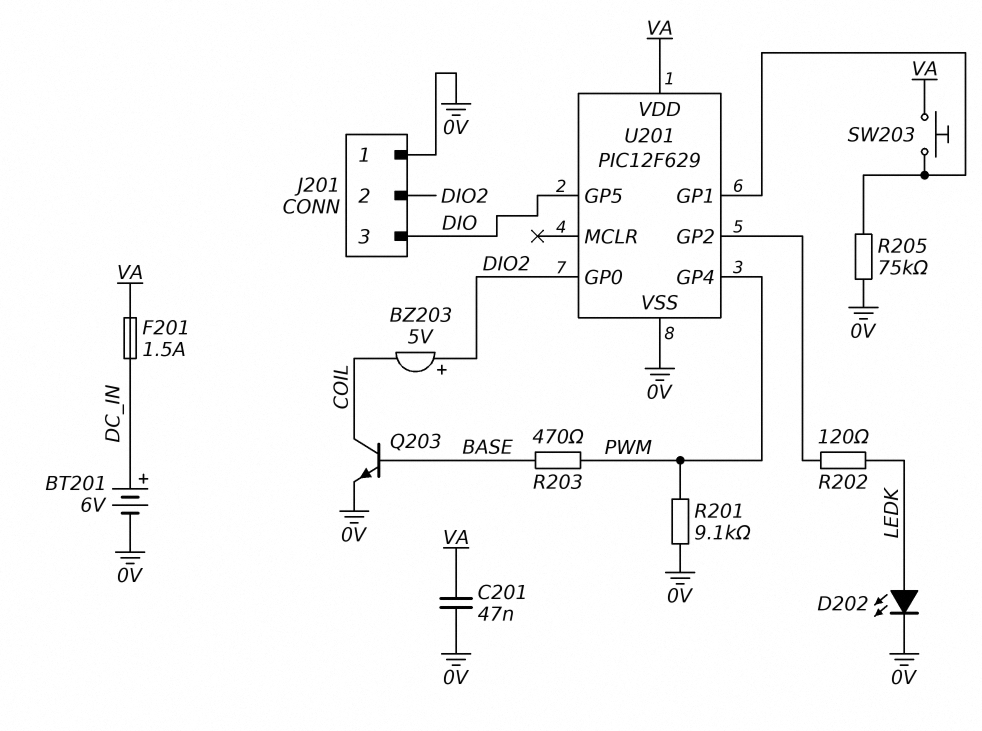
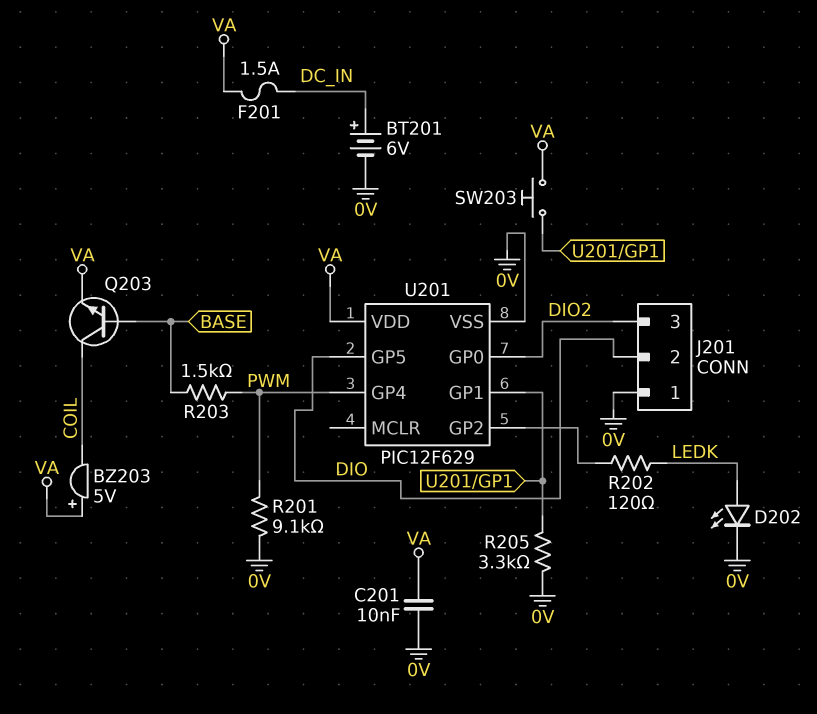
BZ203: buzzer 5V (plus DIO2, minus COIL) -> buzzer 5V (plus VA, minus COIL)
C201: 47nF (0V, VA) -> 10nF (0V, VA)
J201 pin 2: DIO2 -> DIO
J201 pin 3: DIO -> DIO2
Q203: NPN (B BASE, C COIL, E 0V) -> NPN (B BASE, C COIL, E VA)
R203: 470 (BASE, PWM) -> 1.5k (BASE, PWM)
R205: 75k (0V, U201/GP1) -> 3.3k (0V, U201/GP1)

